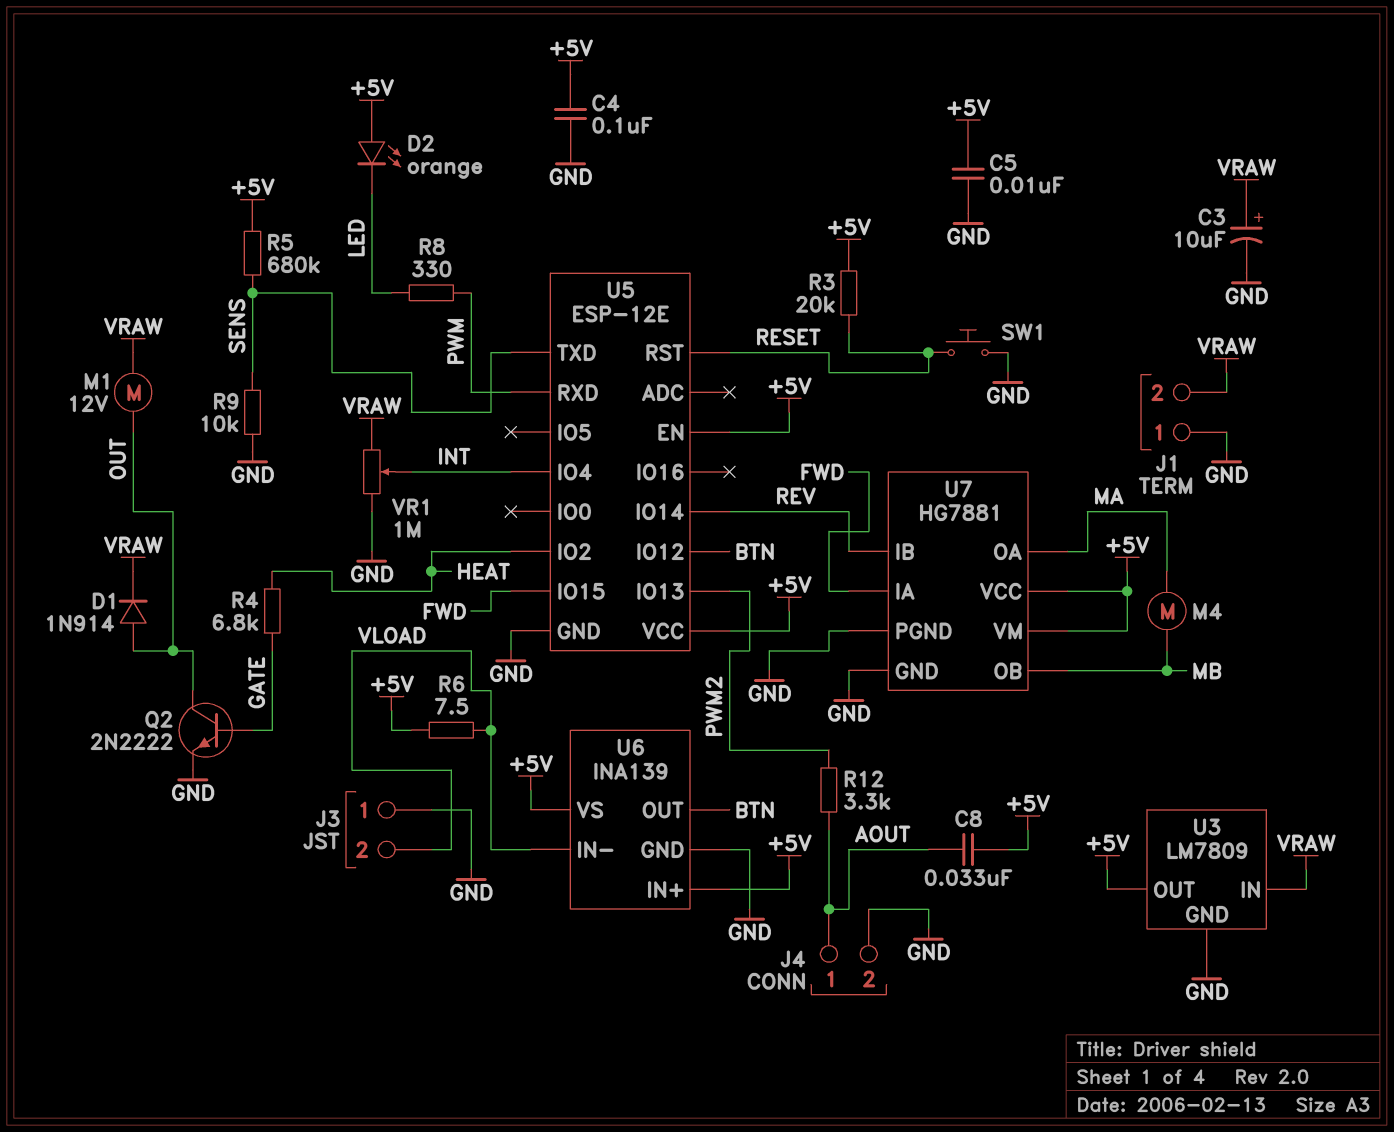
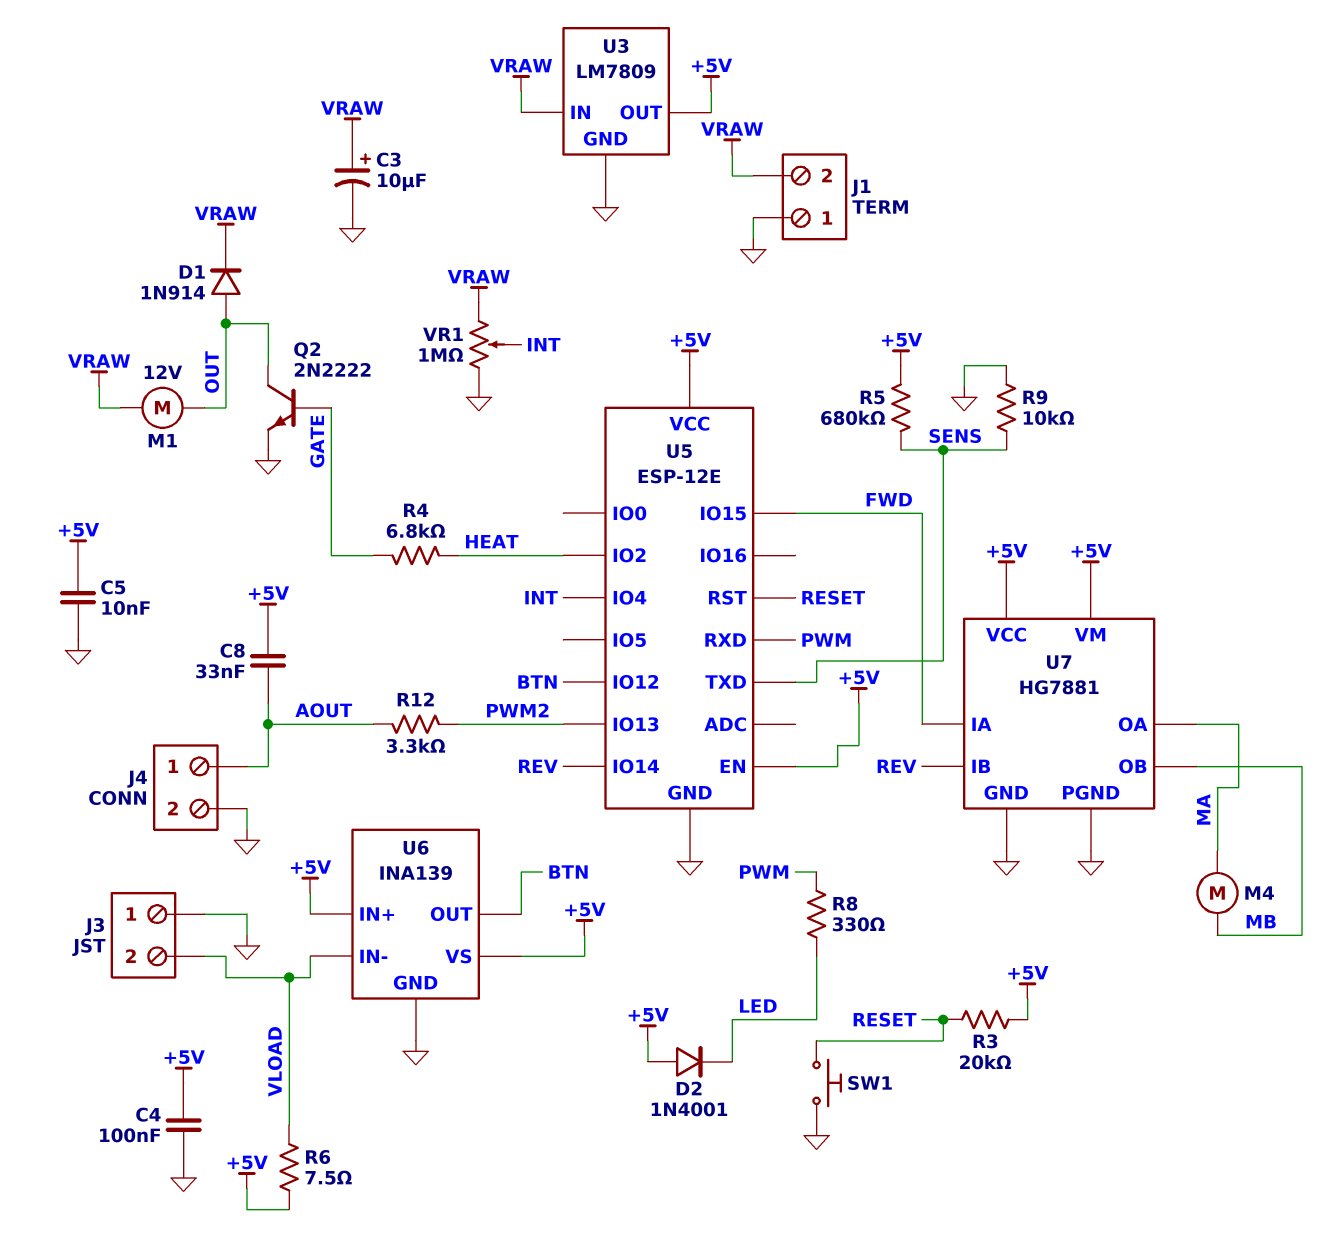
D2: LED orange (A +5V, K LED) -> diode 1N4001 (A +5V, K LED)

